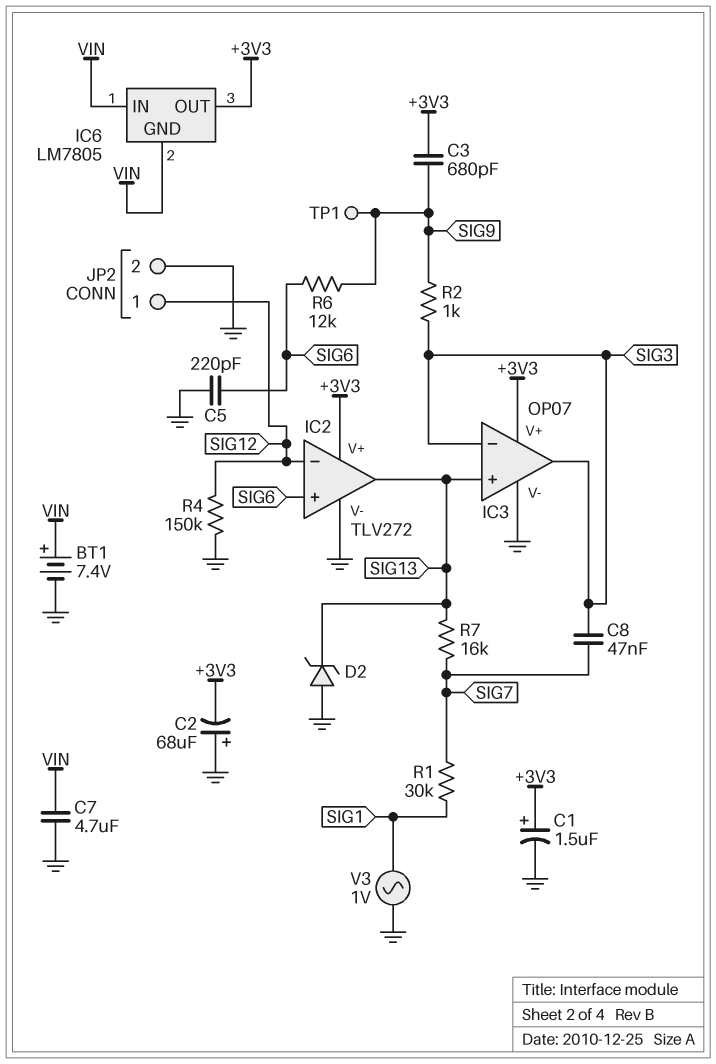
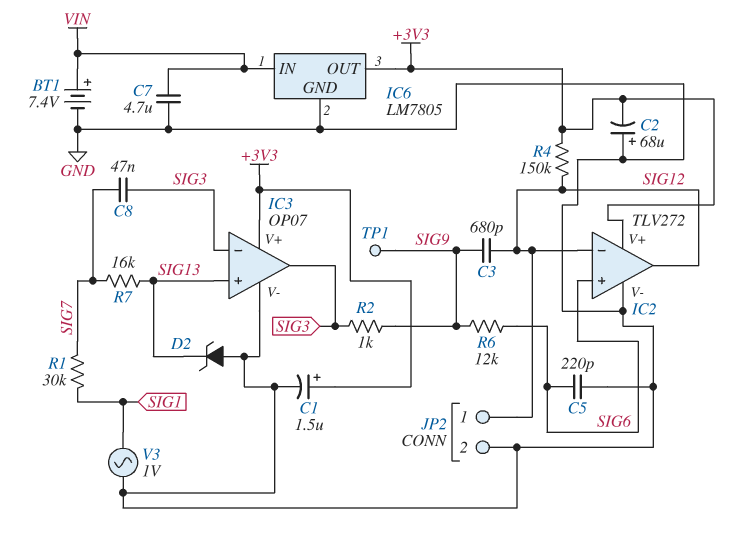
C3: 680pF (+3V3, SIG9) -> 680pF (SIG9, SIG12)
IC2 pin out: SIG13 -> SIG12
IC6 pin GND: VIN -> GND
R4: 150k (GND, SIG12) -> 150k (+3V3, SIG12)

